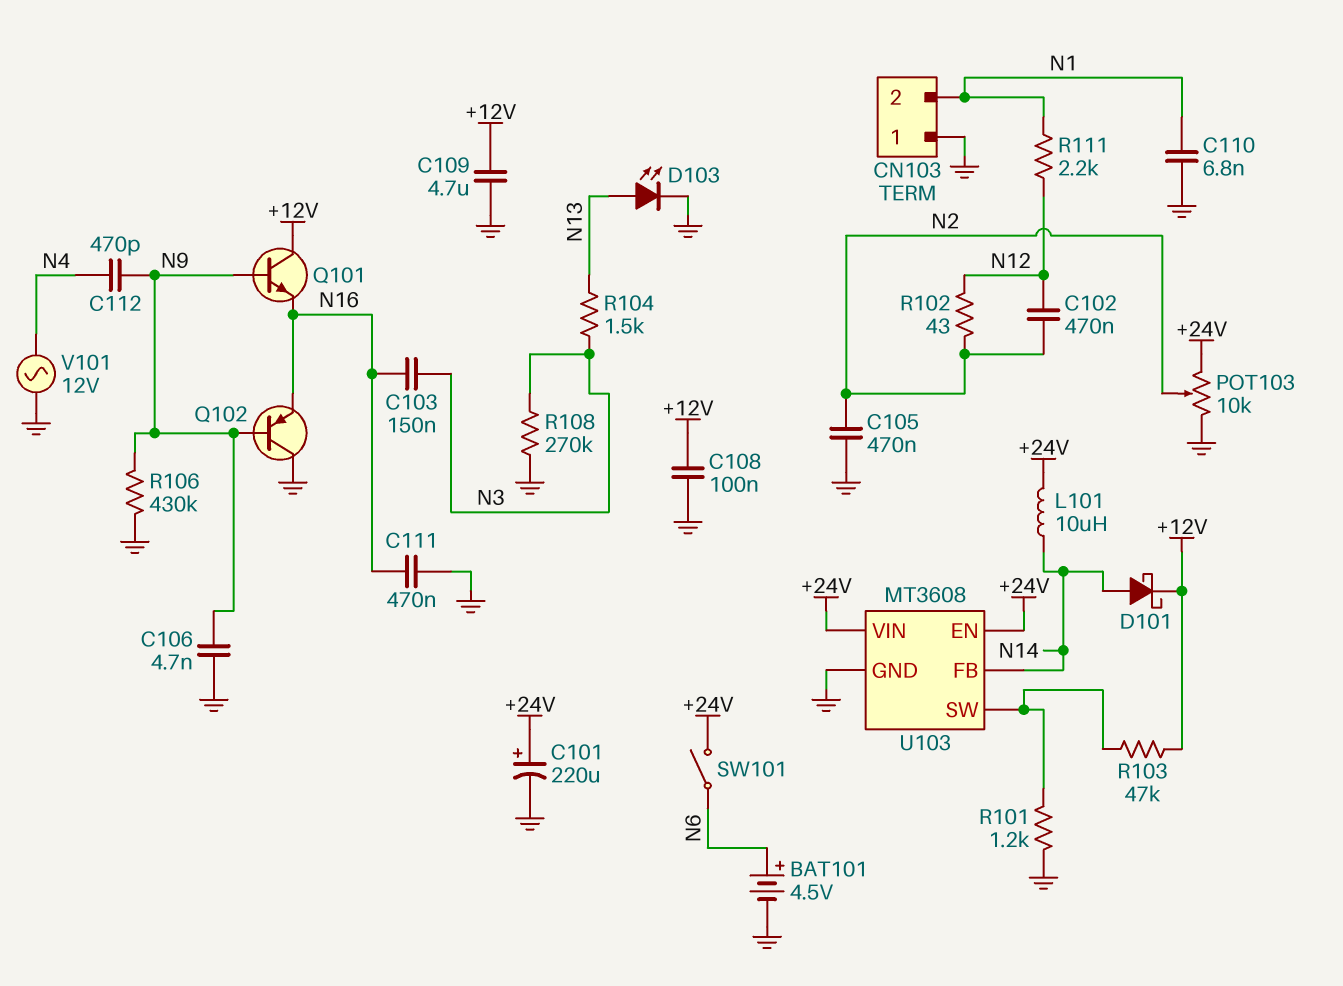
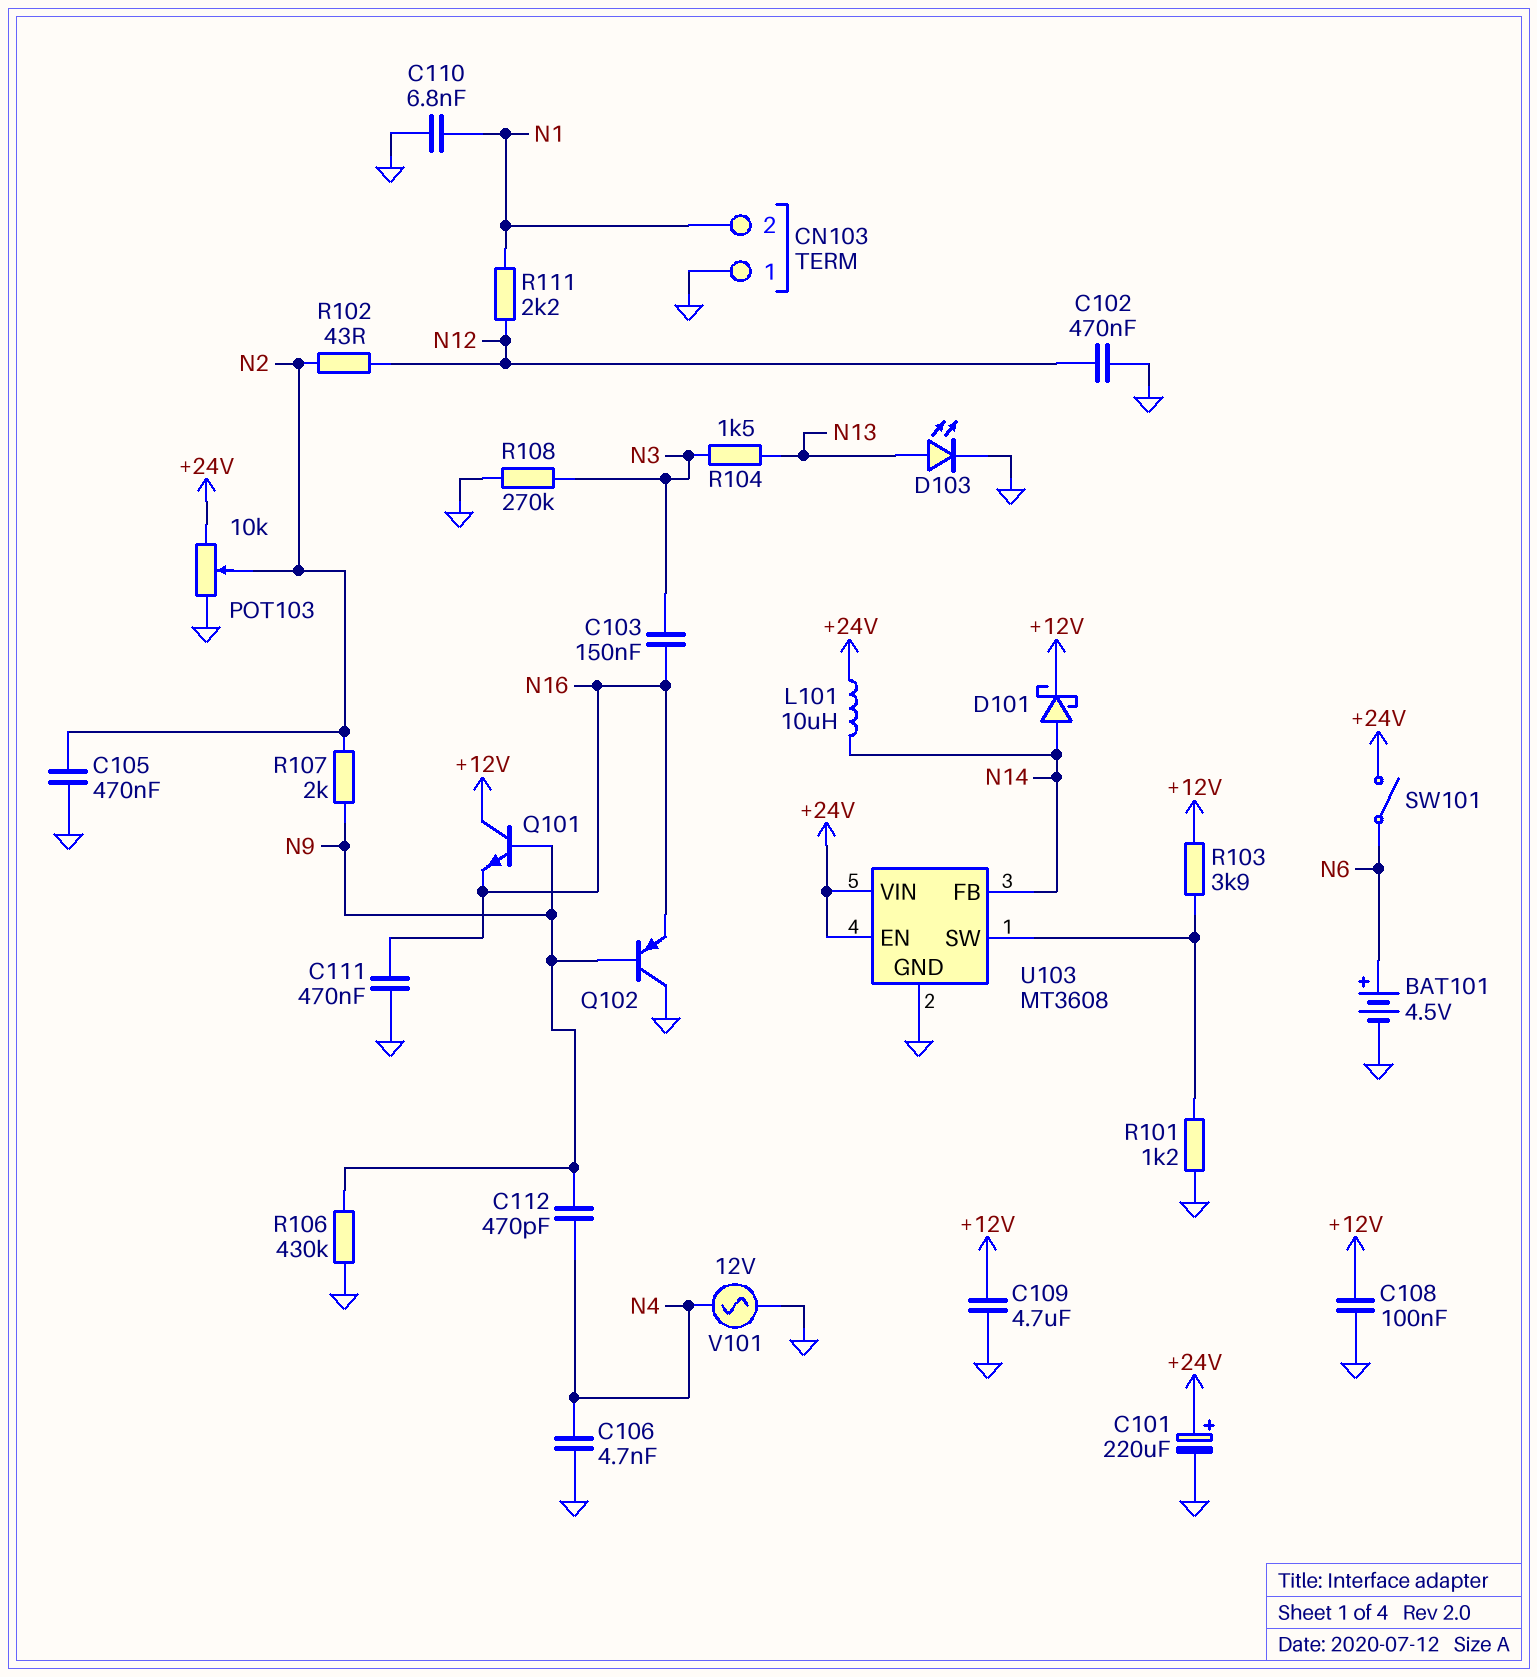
C102: 470nF (N2, N12) -> 470nF (GND, N12)
C106: 4.7nF (GND, N9) -> 4.7nF (GND, N4)
R103: 47k (+12V, U103/SW) -> 3.9k (+12V, U103/SW)
R107: none -> 2k (N2, N9)

